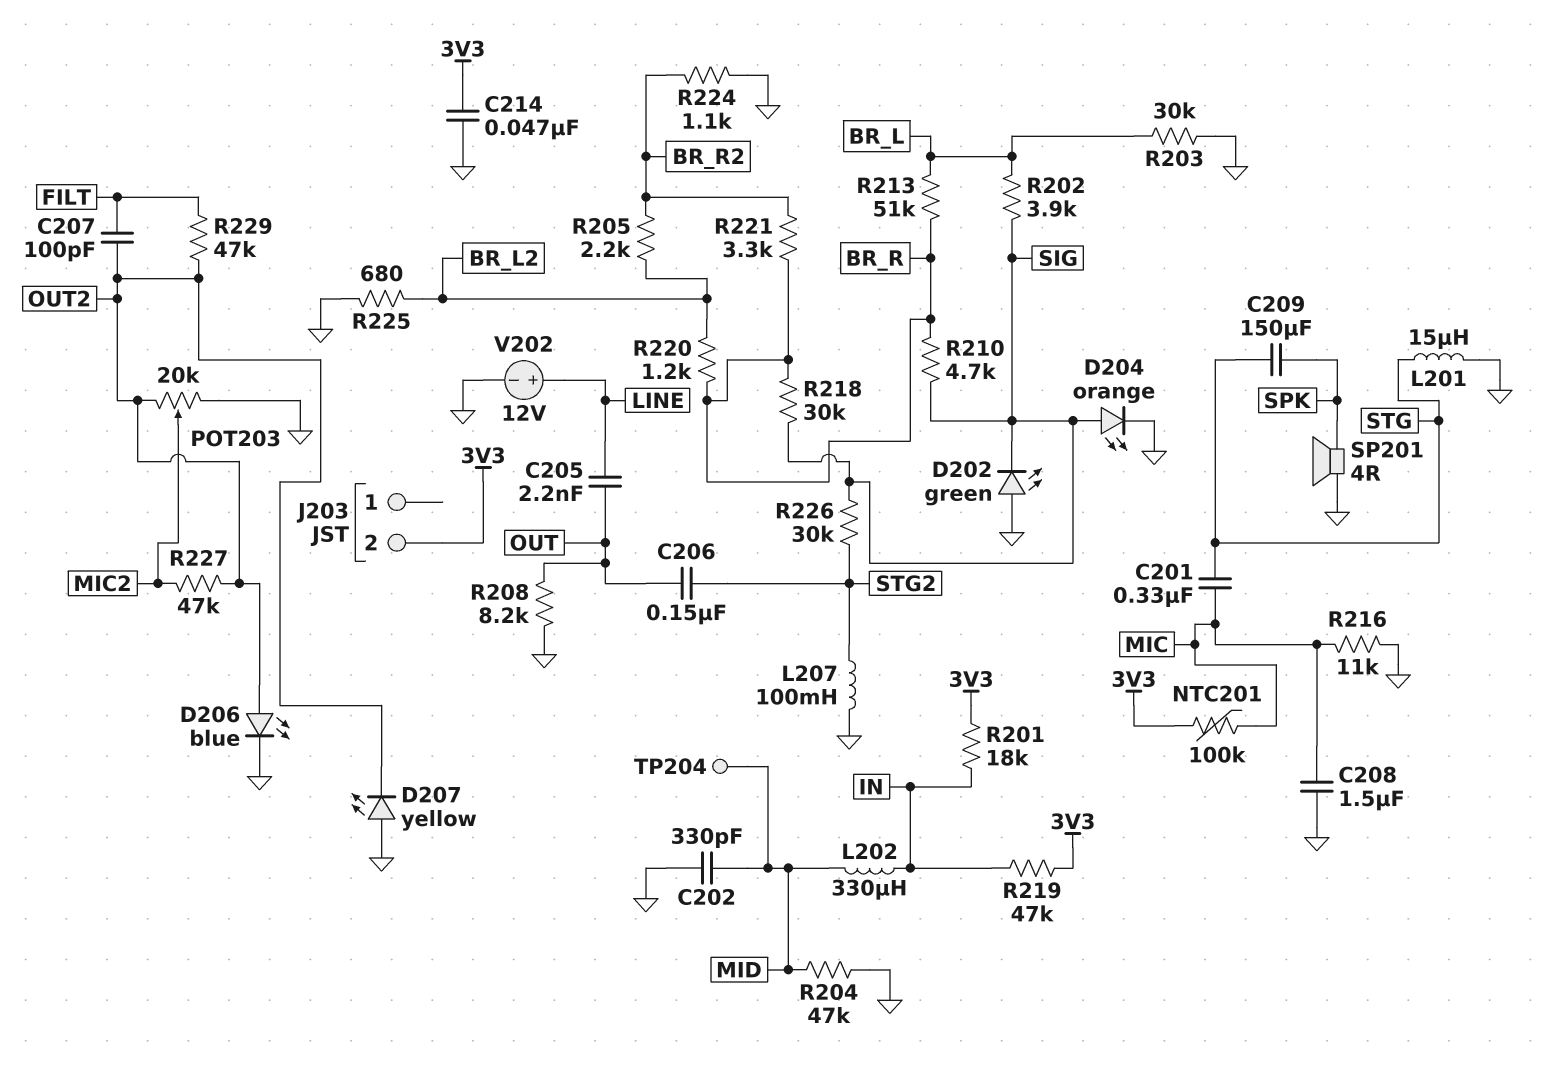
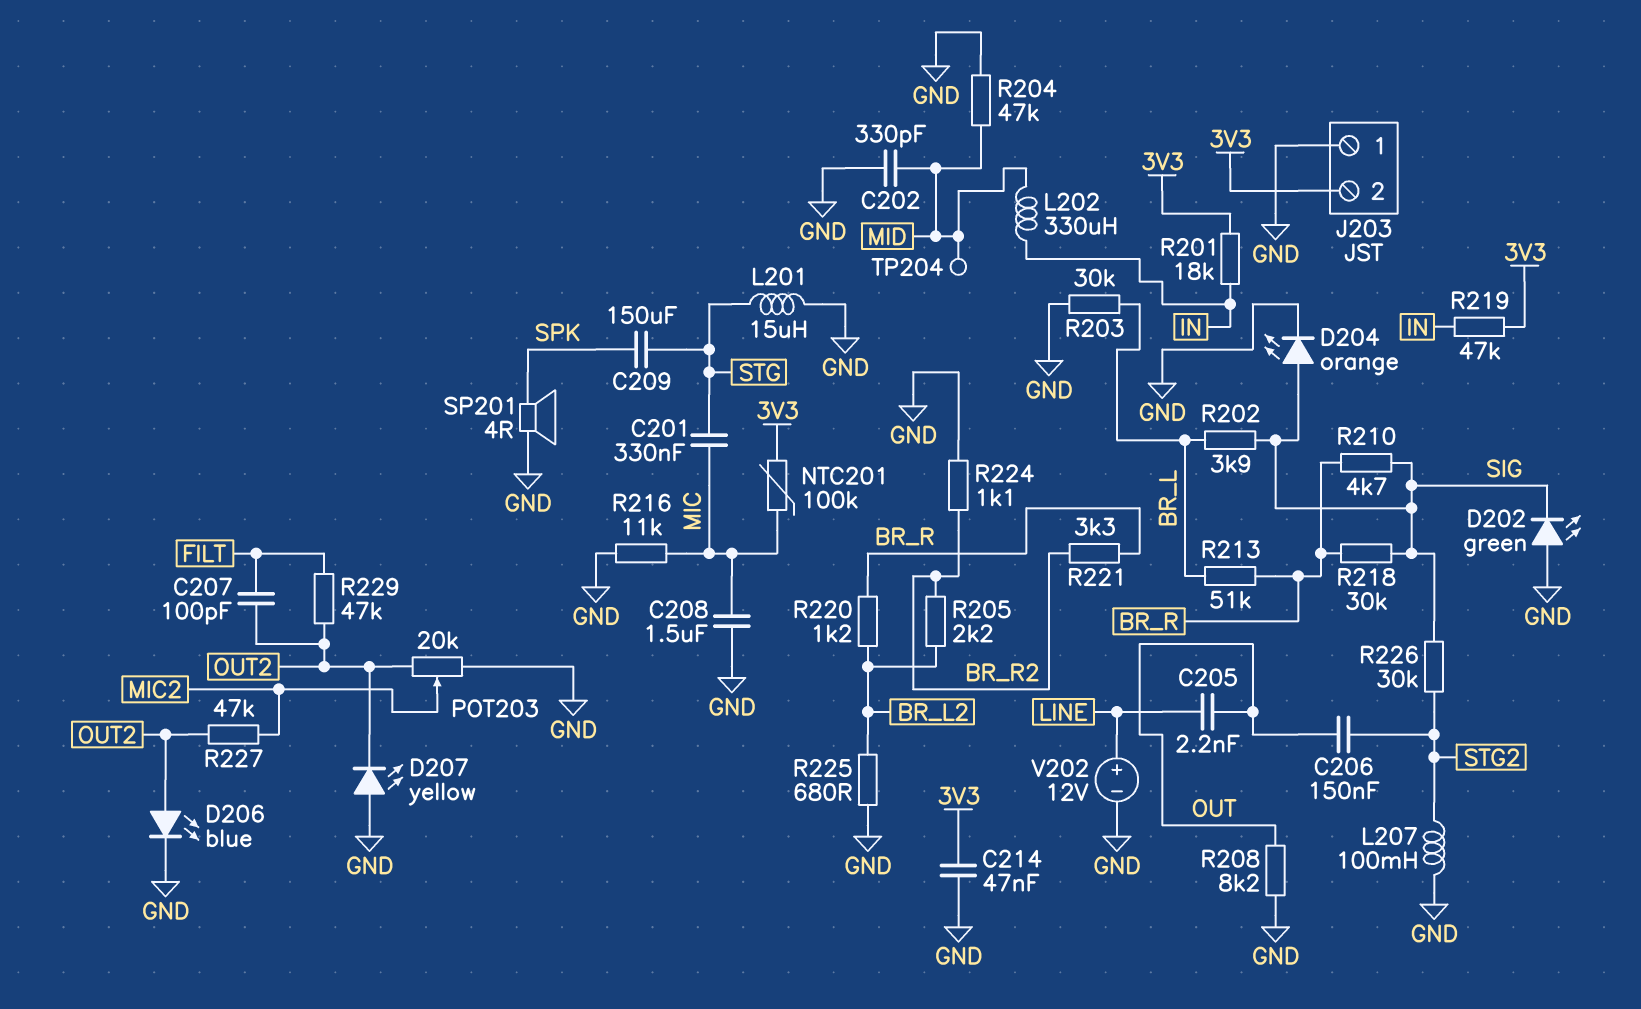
J203 pin 1: none -> GND

